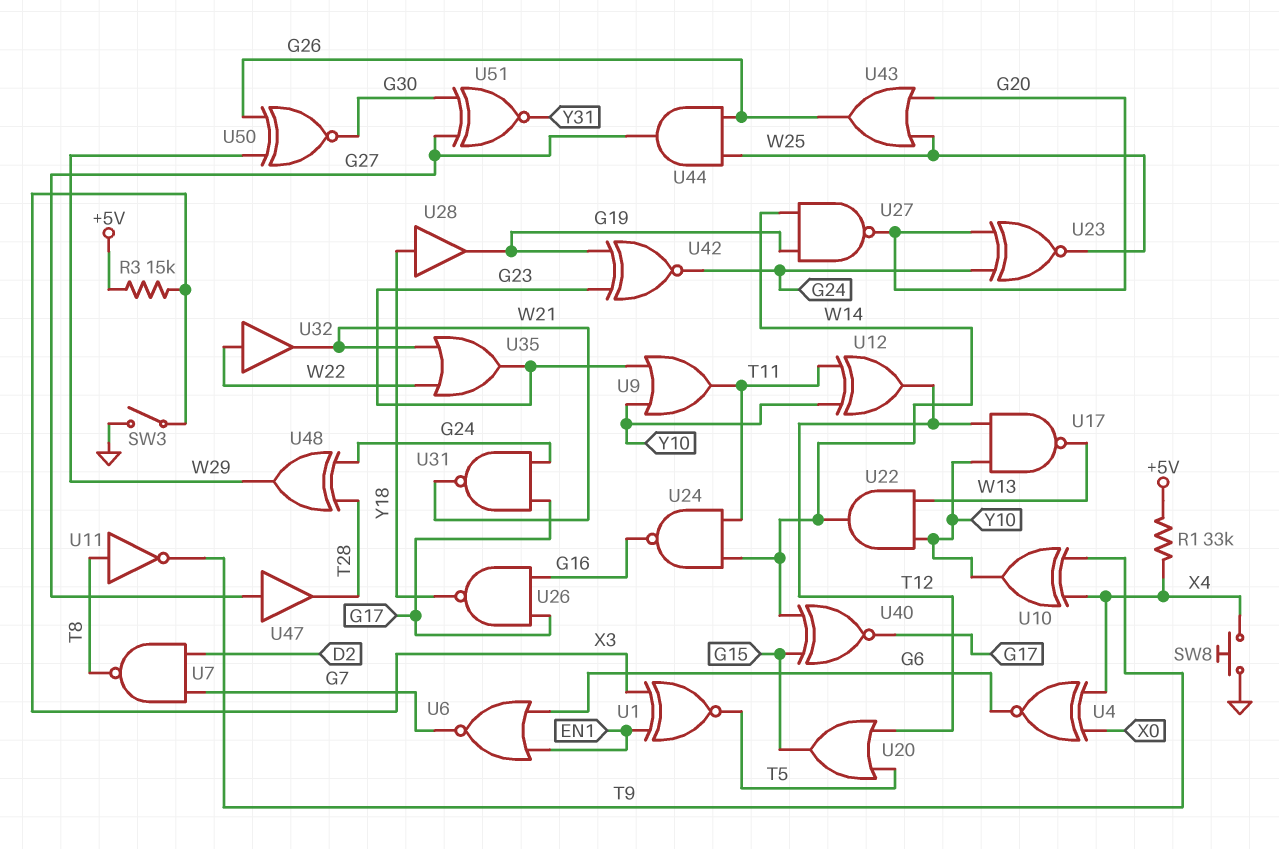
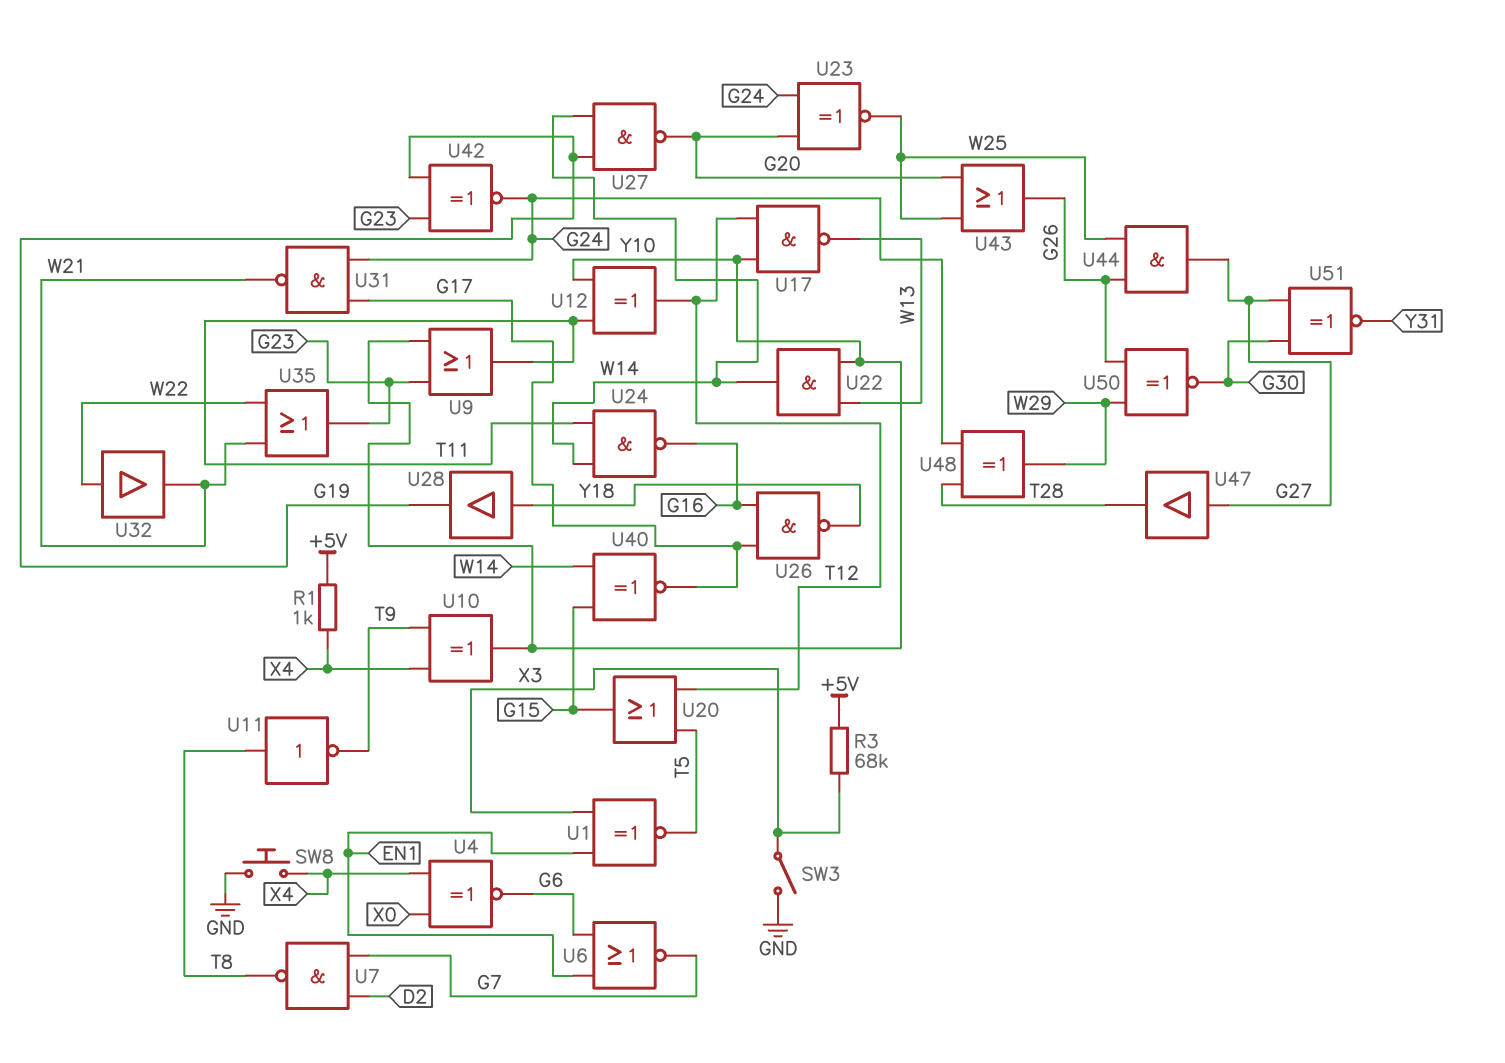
R1: 33k (+5V, X4) -> 1k (+5V, X4)
R3: 15k (+5V, X3) -> 68k (+5V, X3)

